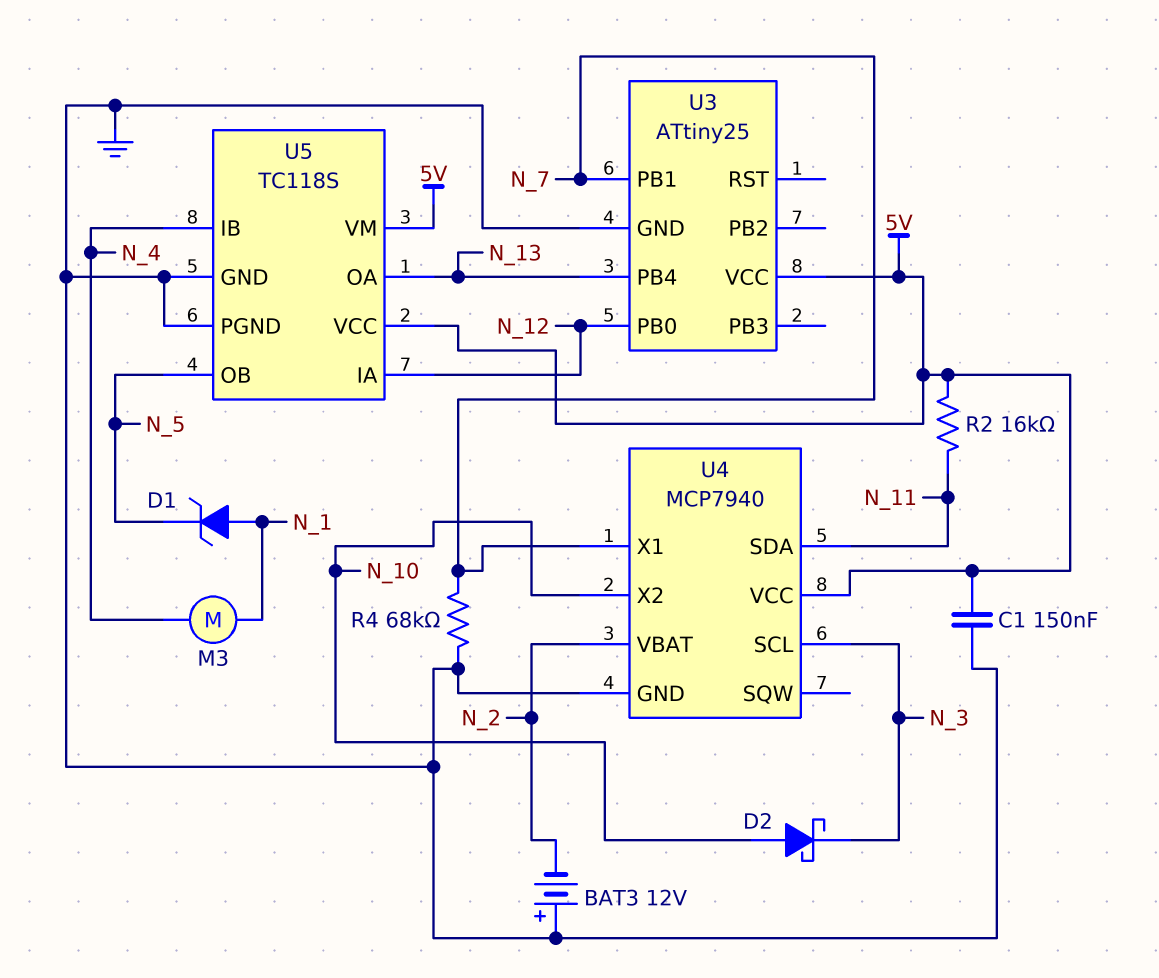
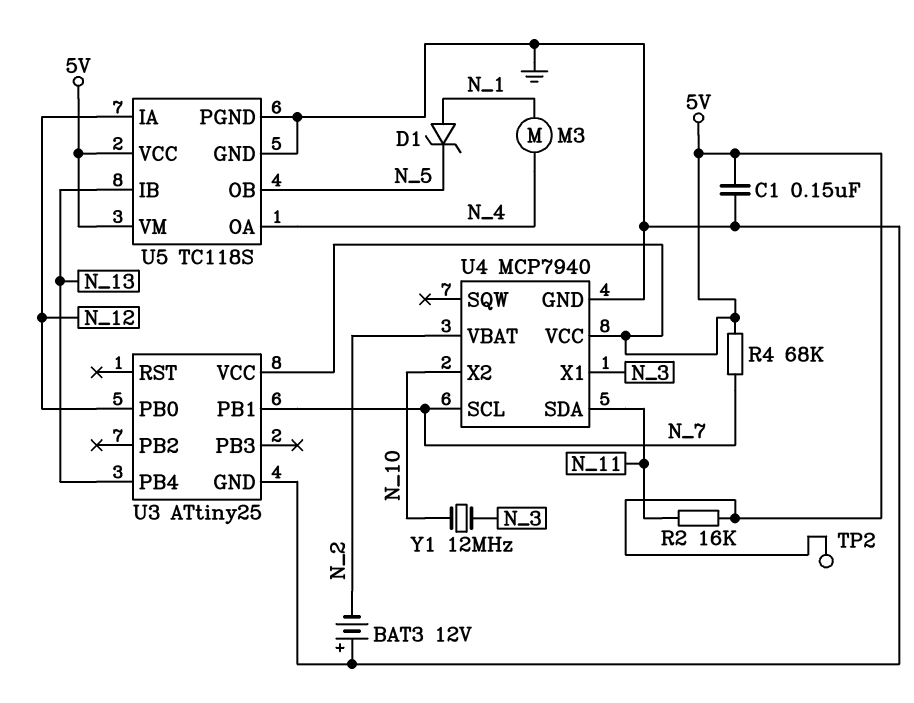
D2: schottky (A N_10, K N_3) -> none
R4: 68k (GND, N_7) -> 68k (5V, N_7)
TP2: none -> test point (5V)
U4 pin SCL: N_3 -> N_7
U4 pin X1: N_7 -> N_3
U5 pin IB: N_4 -> N_13
U5 pin OA: N_13 -> N_4
Y1: none -> 12MHz (N_3, N_10)

